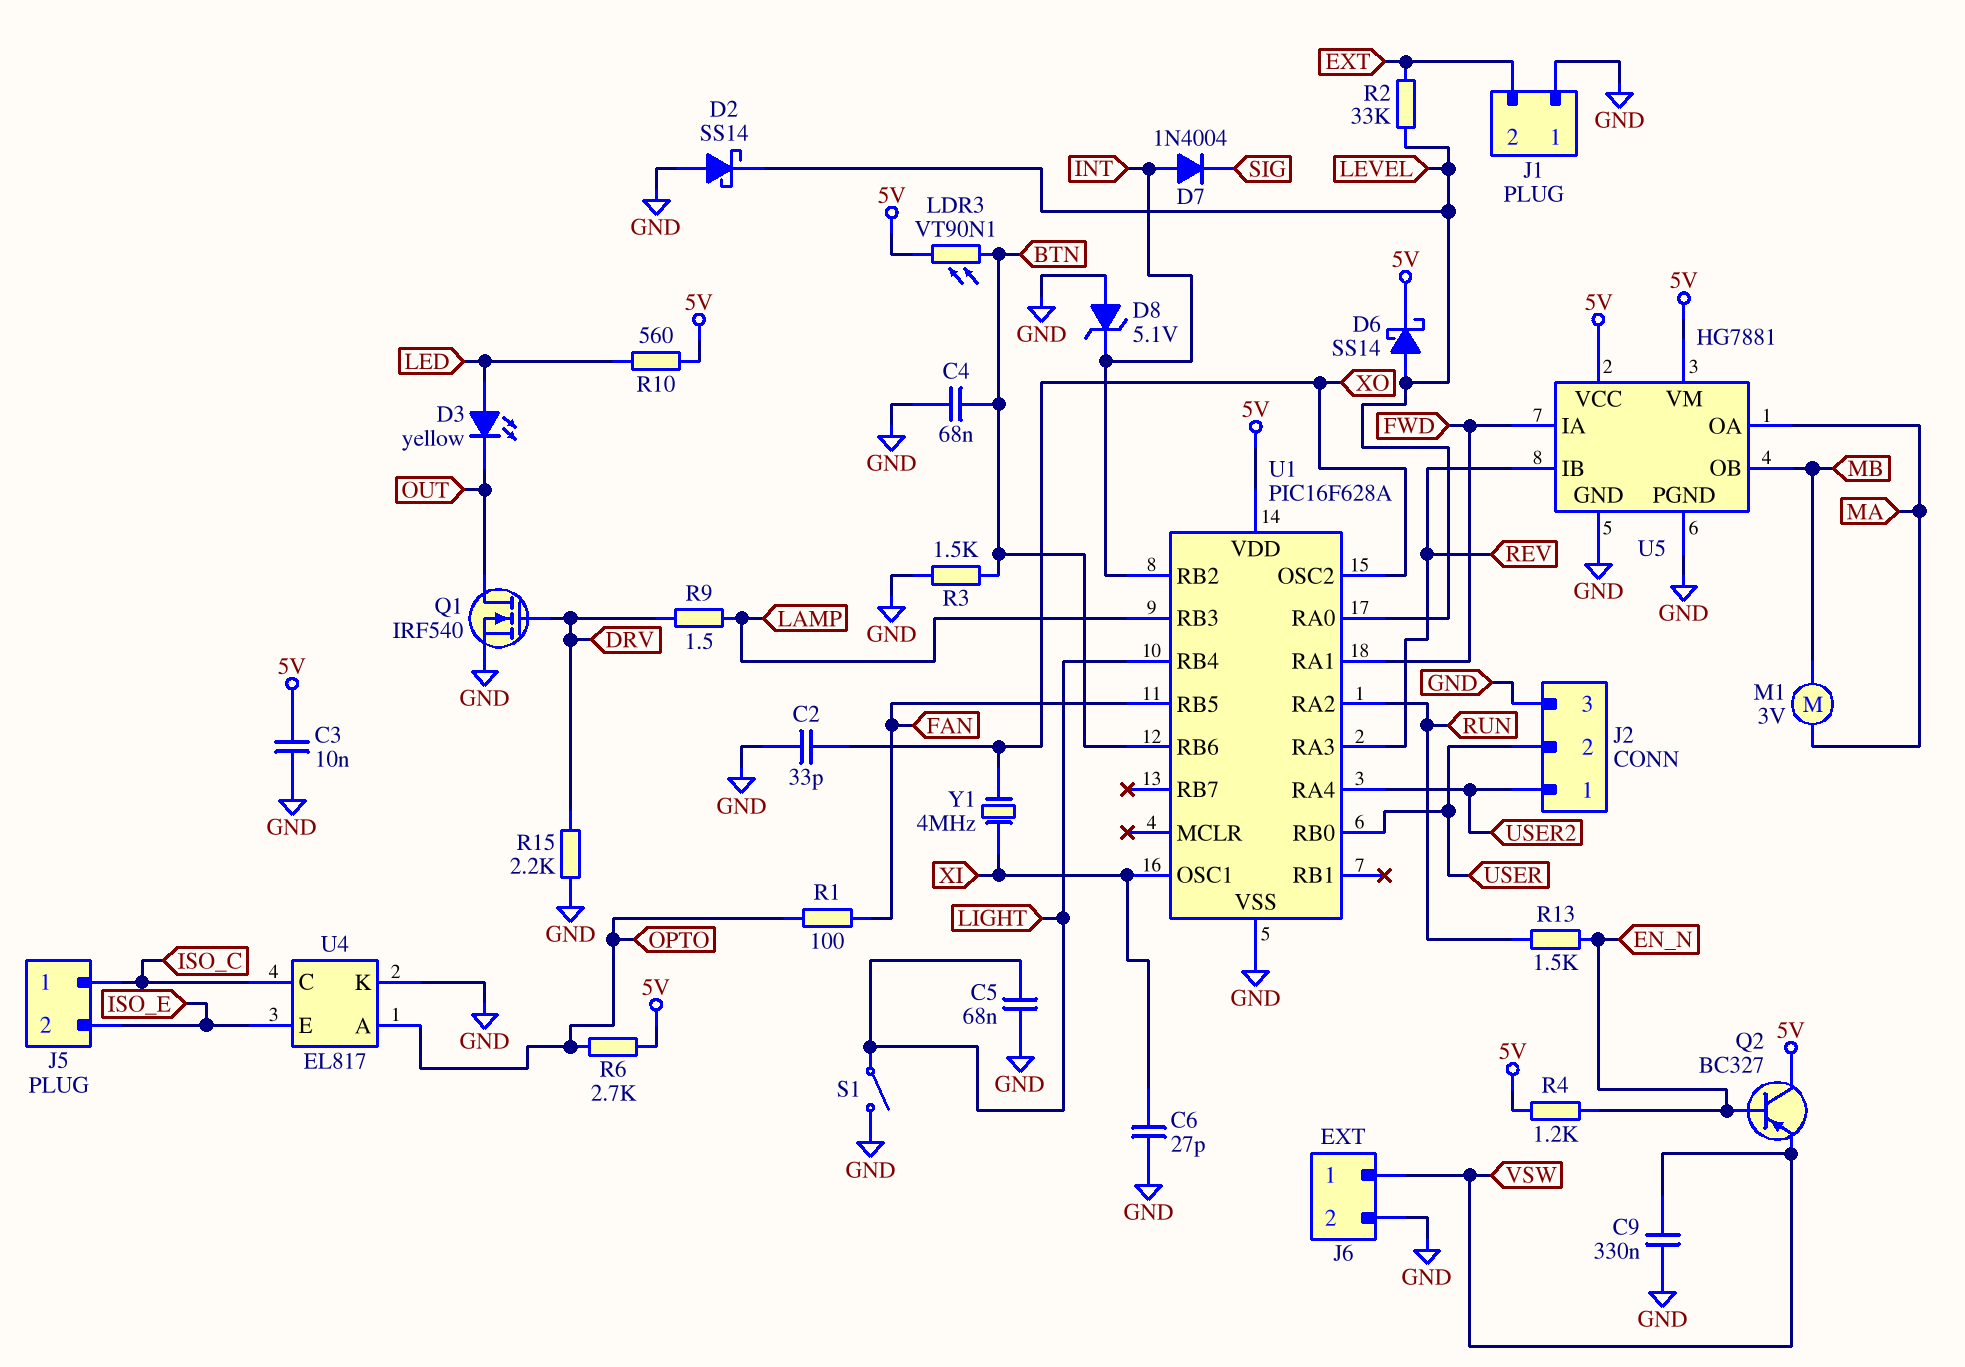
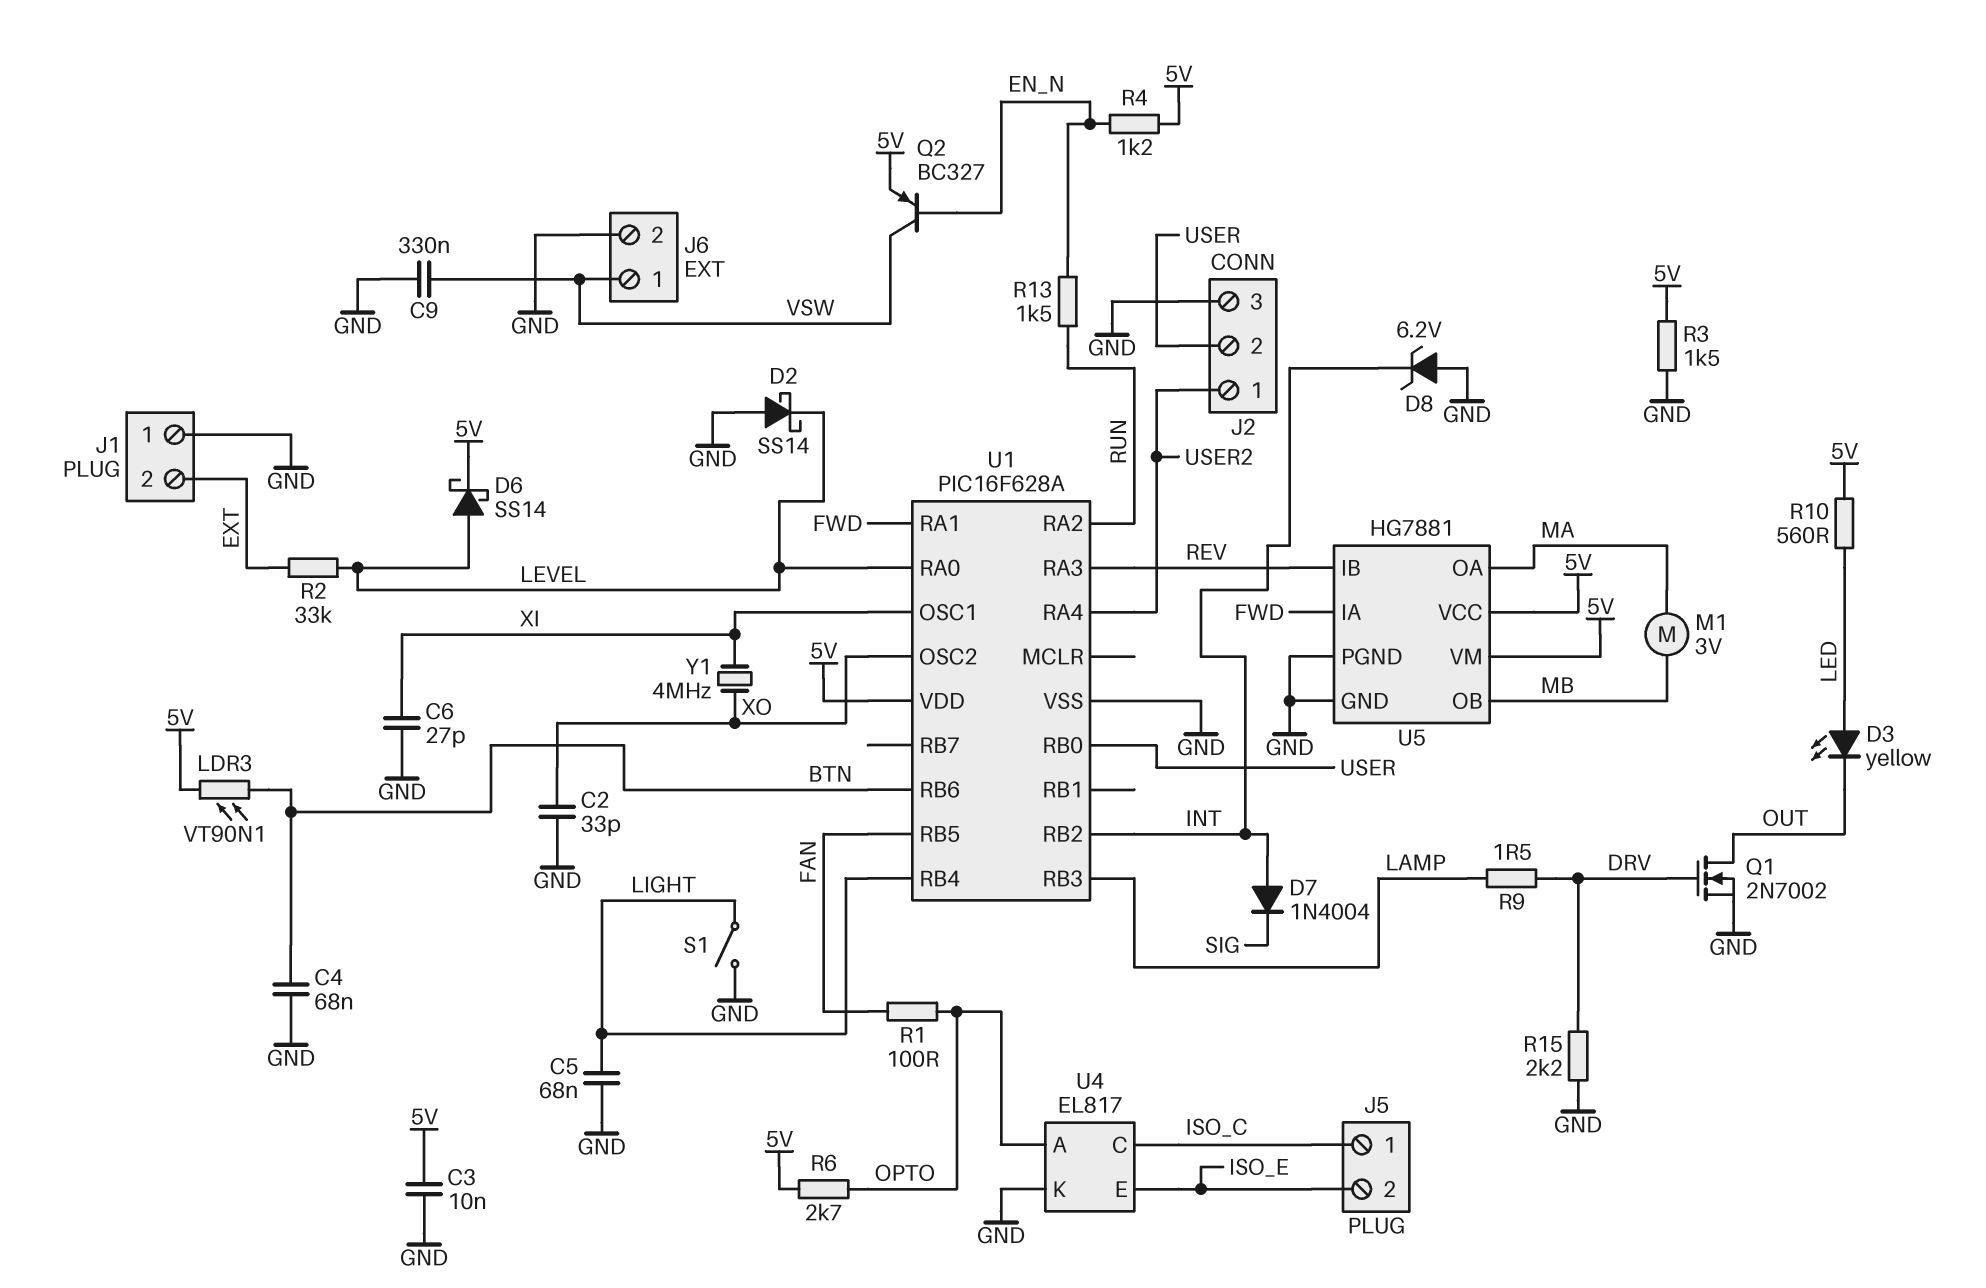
D8: zener 5.1V (A GND, K INT) -> zener 6.2V (A GND, K INT)
Q1: NMOS IRF540 (G DRV, D OUT, S GND) -> NMOS 2N7002 (G DRV, D OUT, S GND)
Q2: PNP BC327 (B EN_N, C 5V, E VSW) -> PNP BC327 (B EN_N, C VSW, E 5V)
R3: 1.5k (BTN, GND) -> 1.5k (5V, GND)

